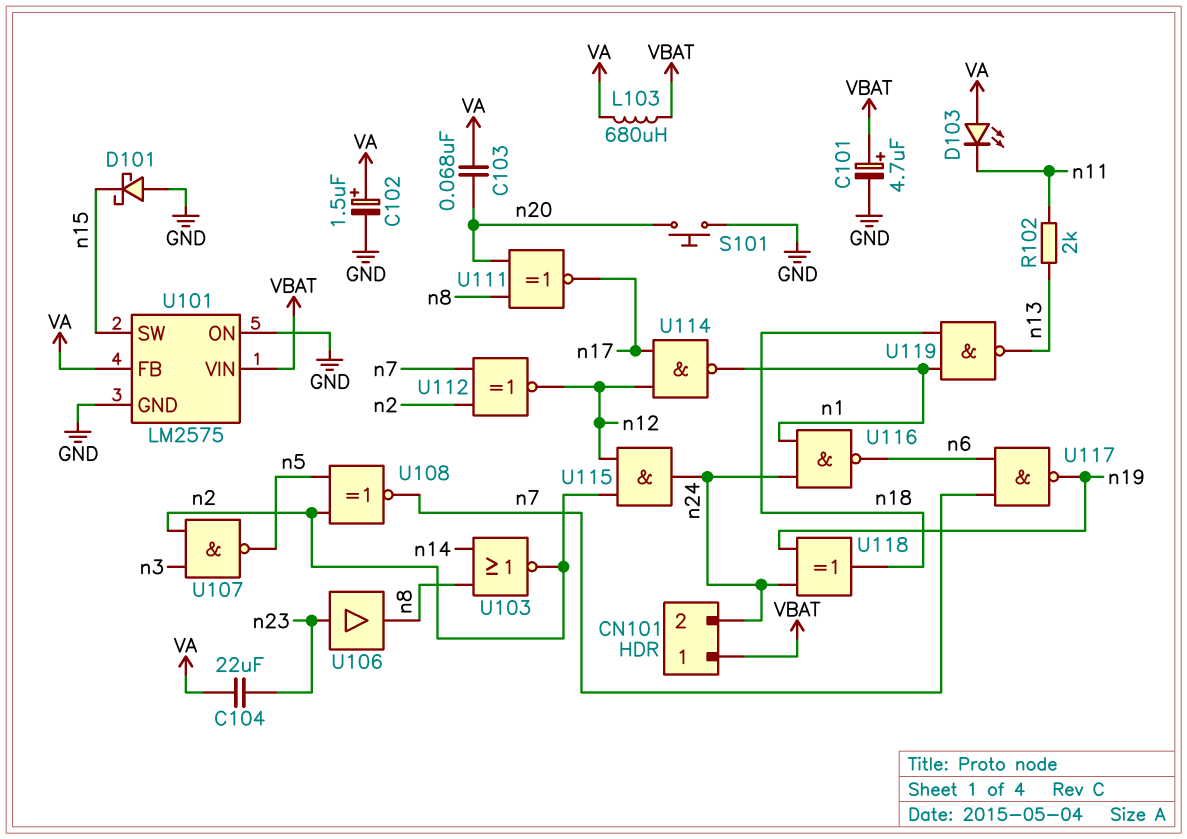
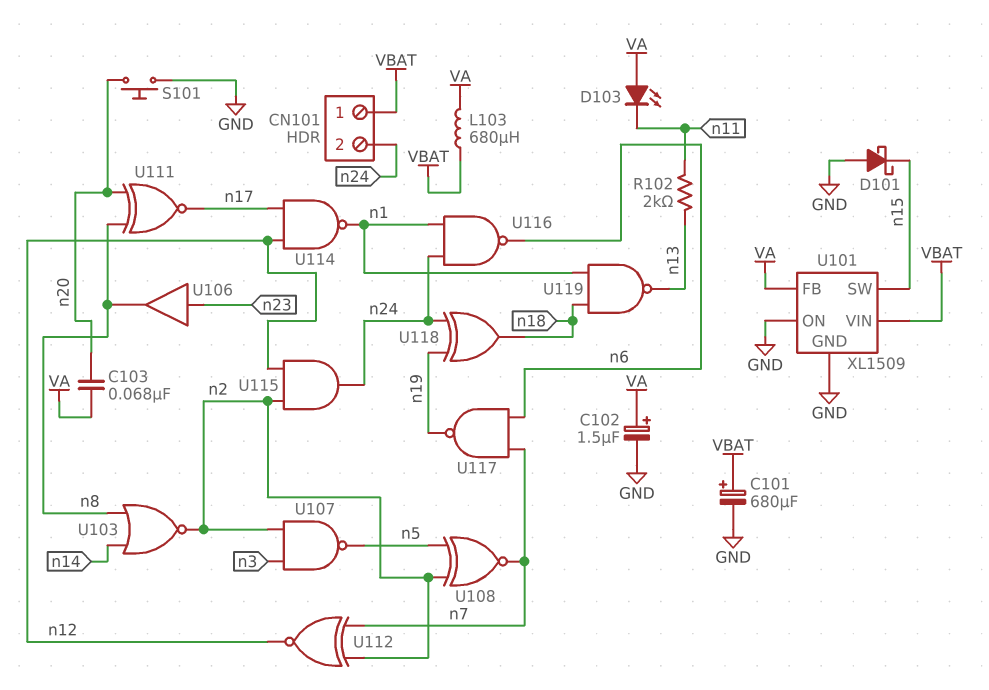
C101: 4.7uF (plus VBAT, minus GND) -> 680uF (plus VBAT, minus GND)
C104: 22uF (VA, n23) -> none
U101: LM2575 -> XL1509

